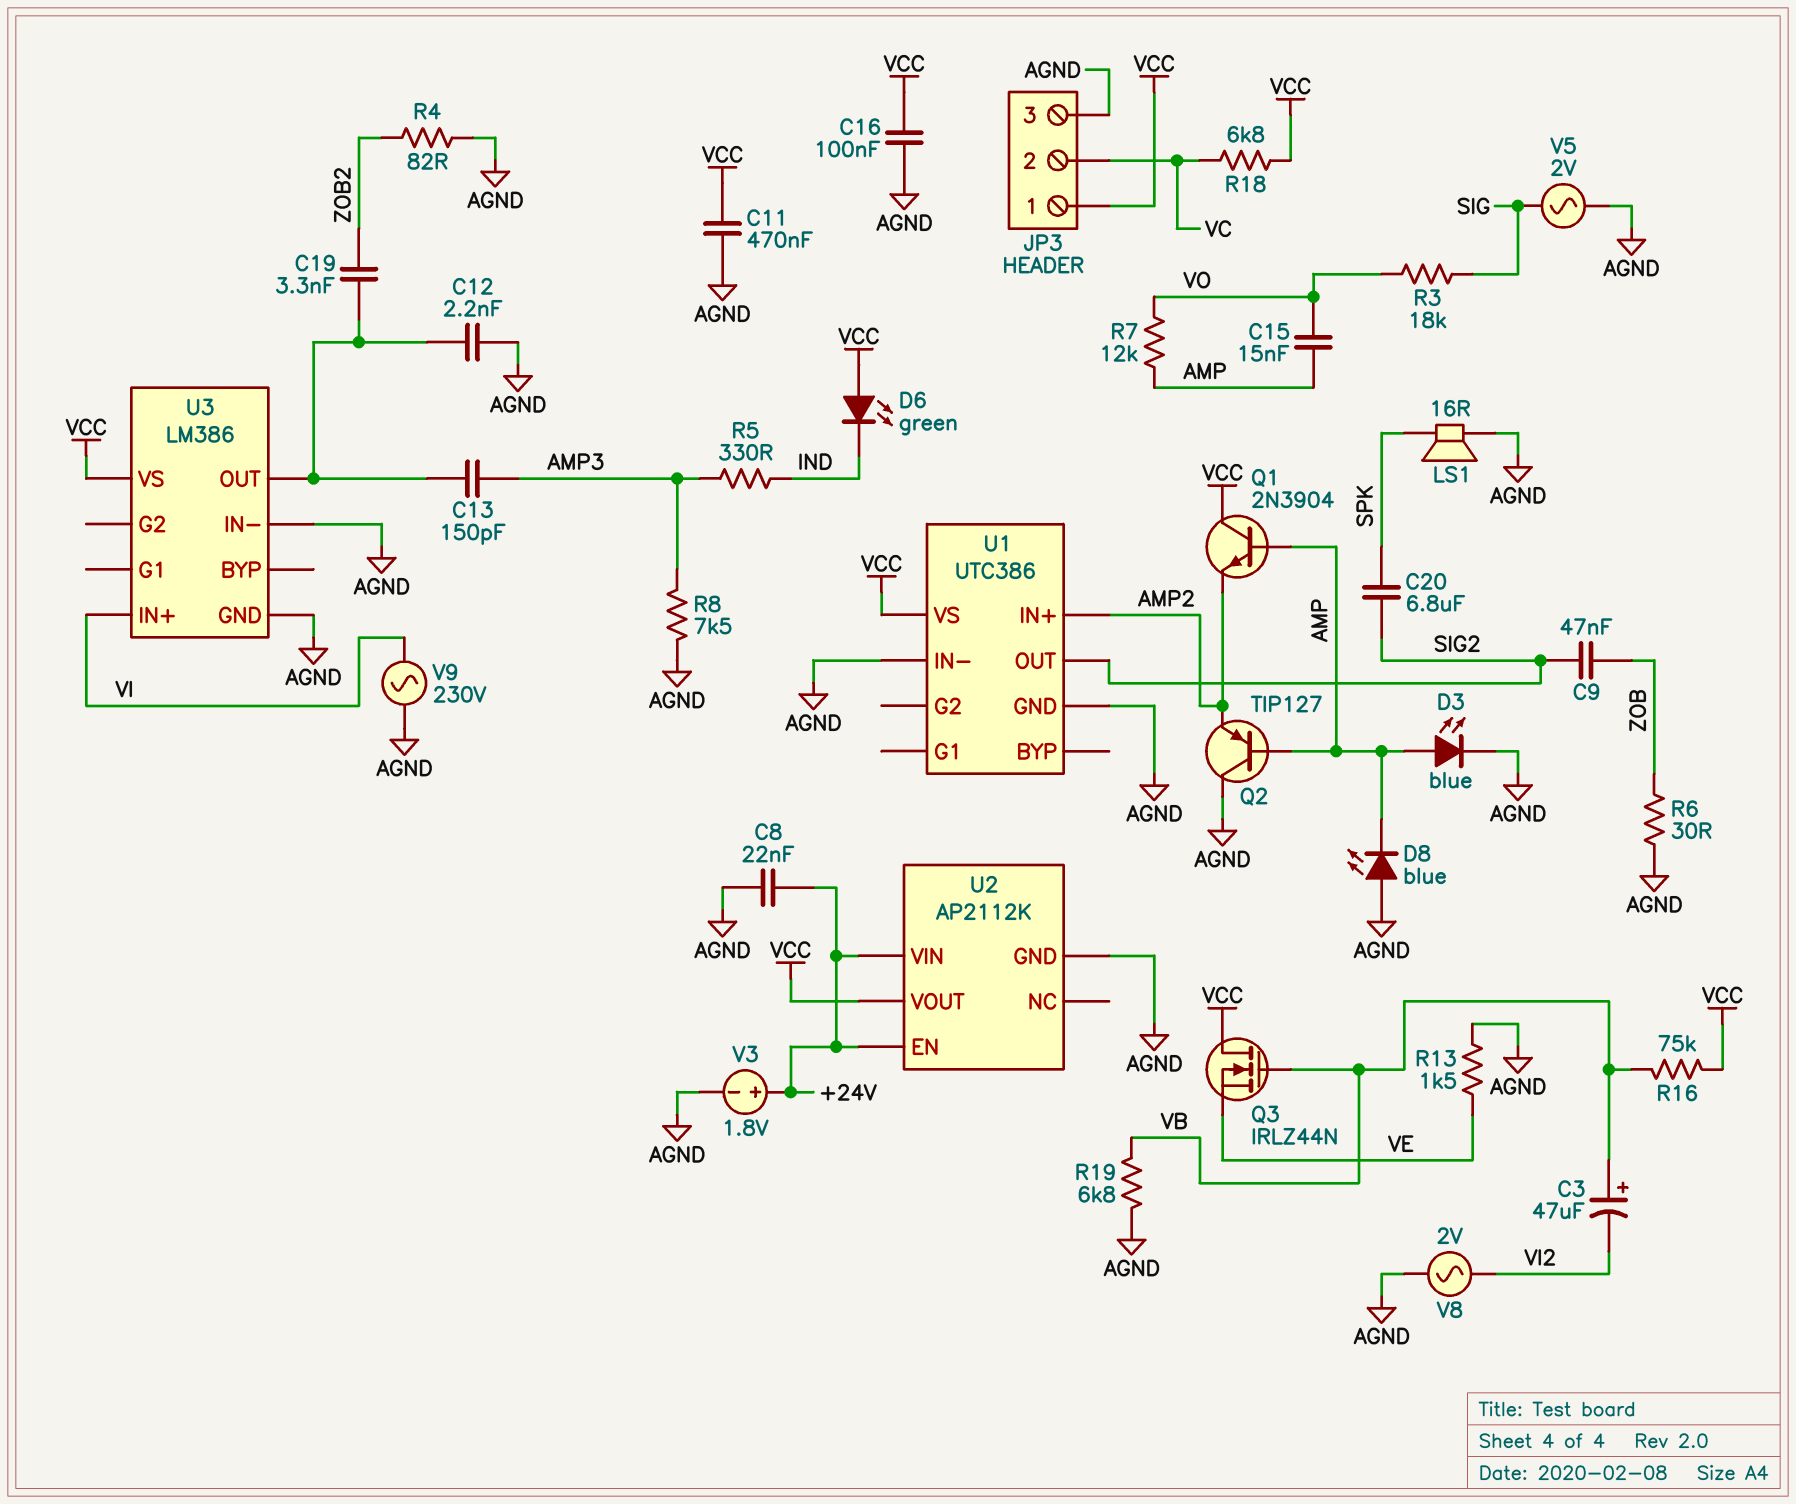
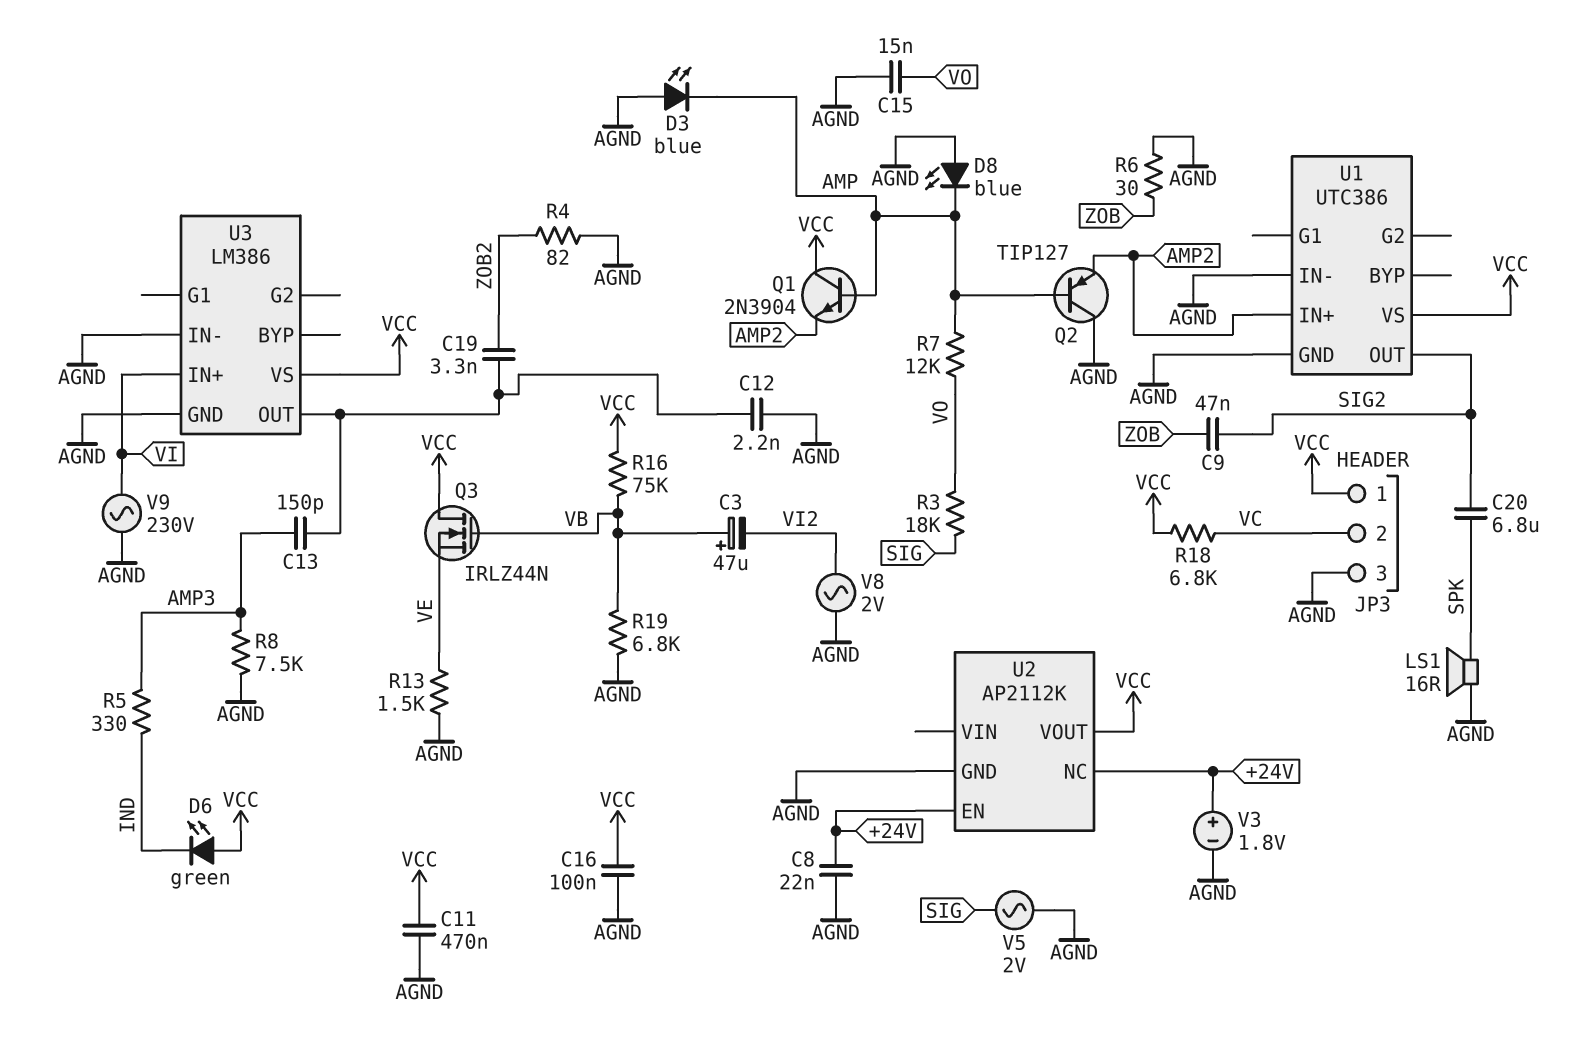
C15: 15nF (AMP, VO) -> 15nF (AGND, VO)
D3: LED blue (A AMP, K AGND) -> LED blue (A AGND, K AMP)
U2 pin NC: none -> +24V
U2 pin VIN: +24V -> none

